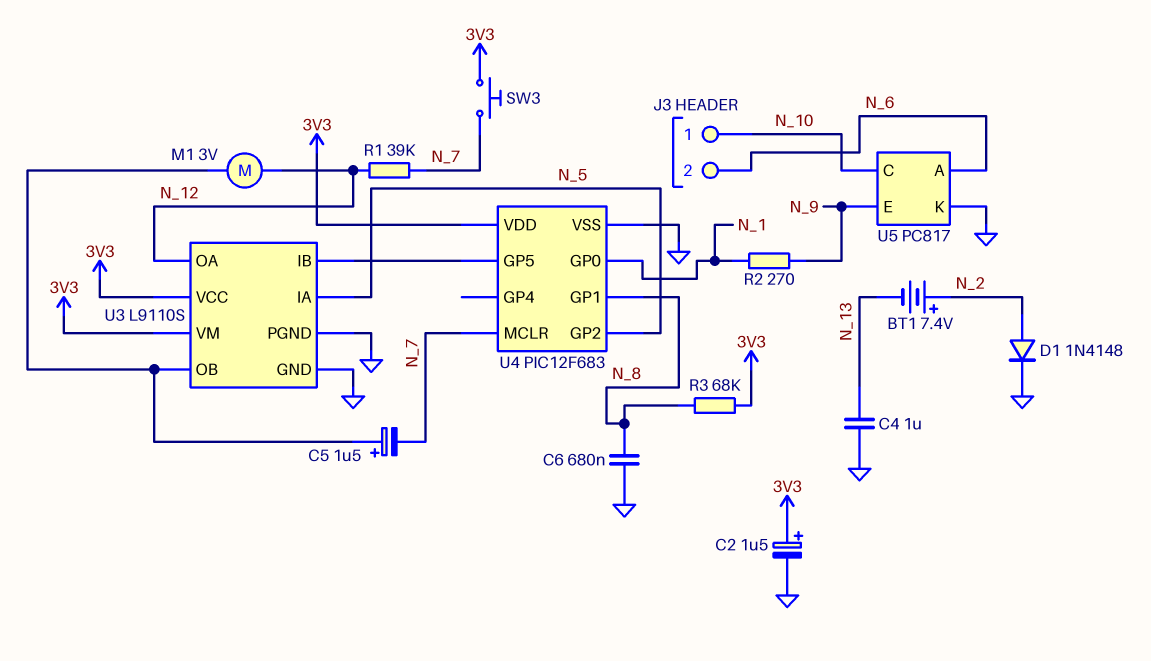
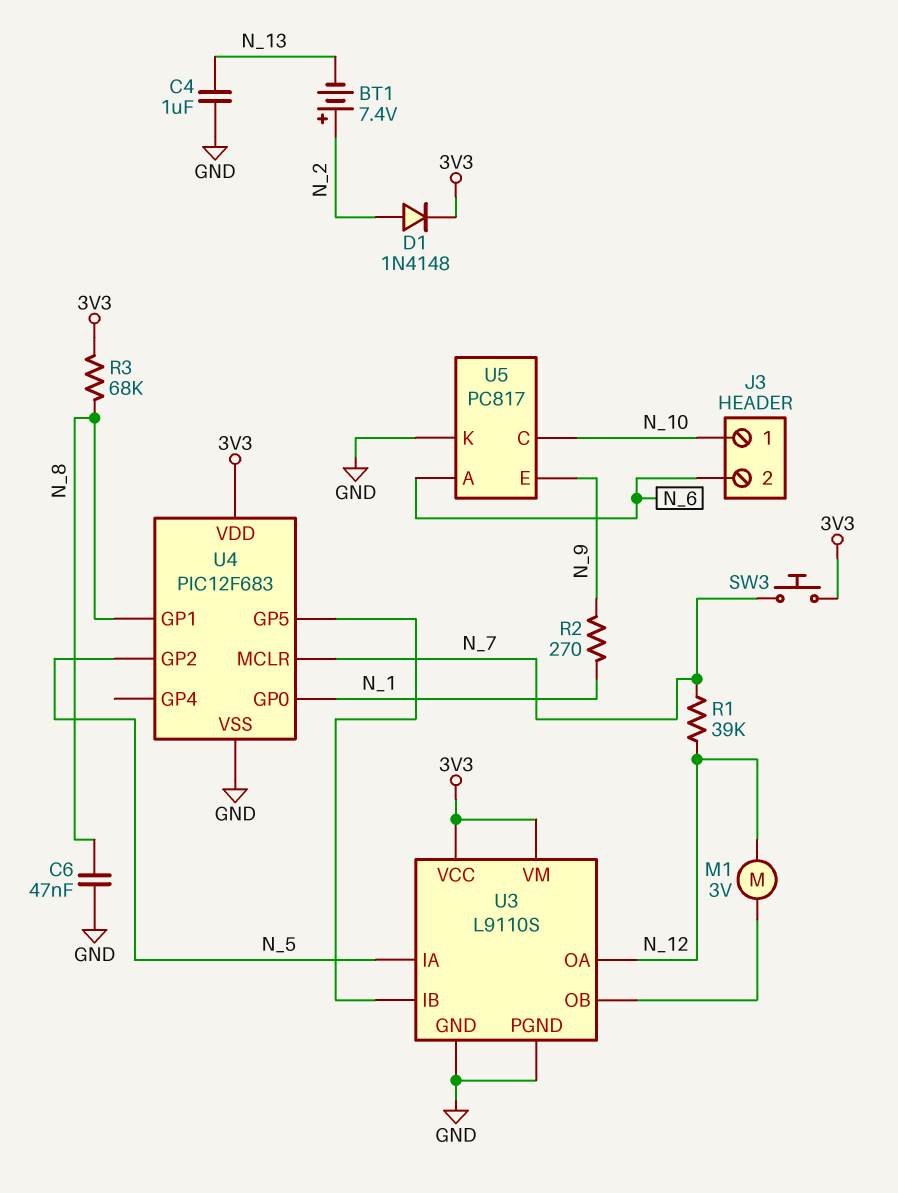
C2: 1.5uF (plus 3V3, minus GND) -> none
C5: 1.5uF (plus U3/OB, minus N_7) -> none
C6: 680nF (GND, N_8) -> 47nF (GND, N_8)
D1: diode 1N4148 (A N_2, K GND) -> diode 1N4148 (A N_2, K 3V3)

